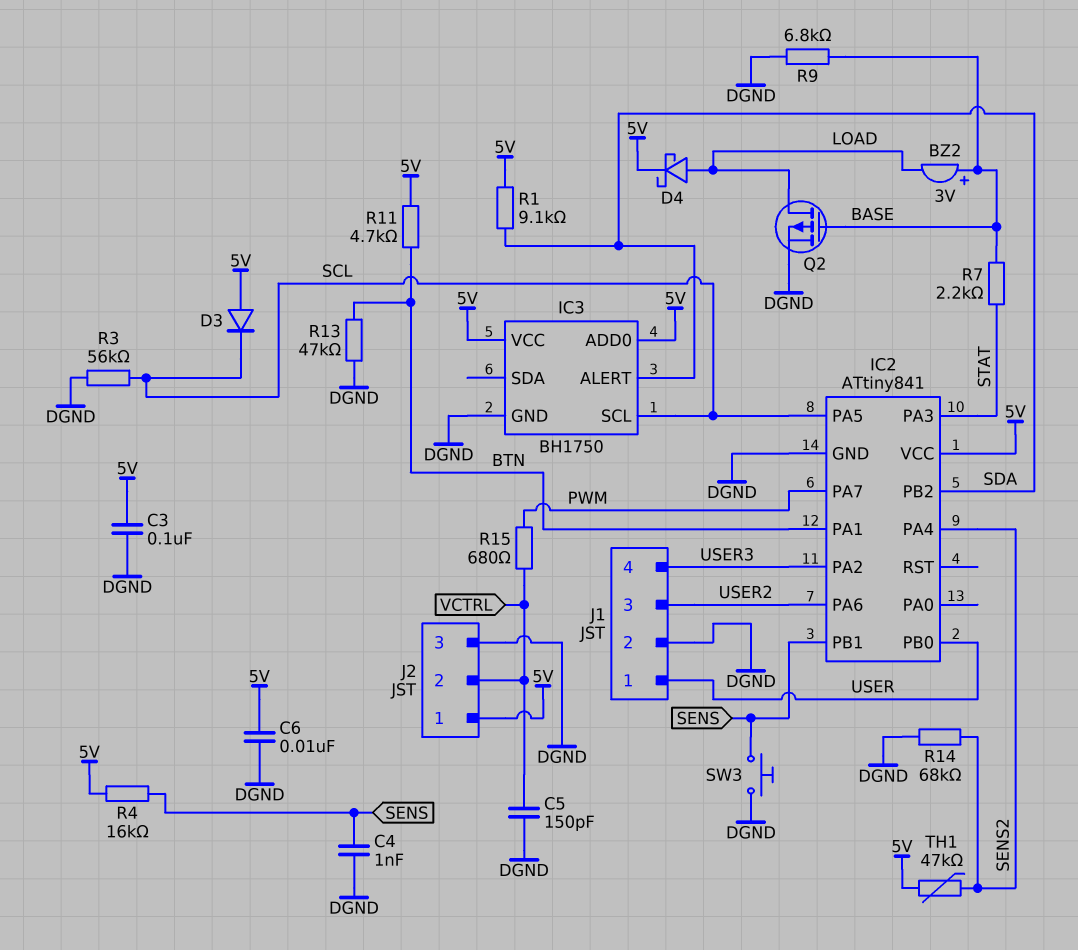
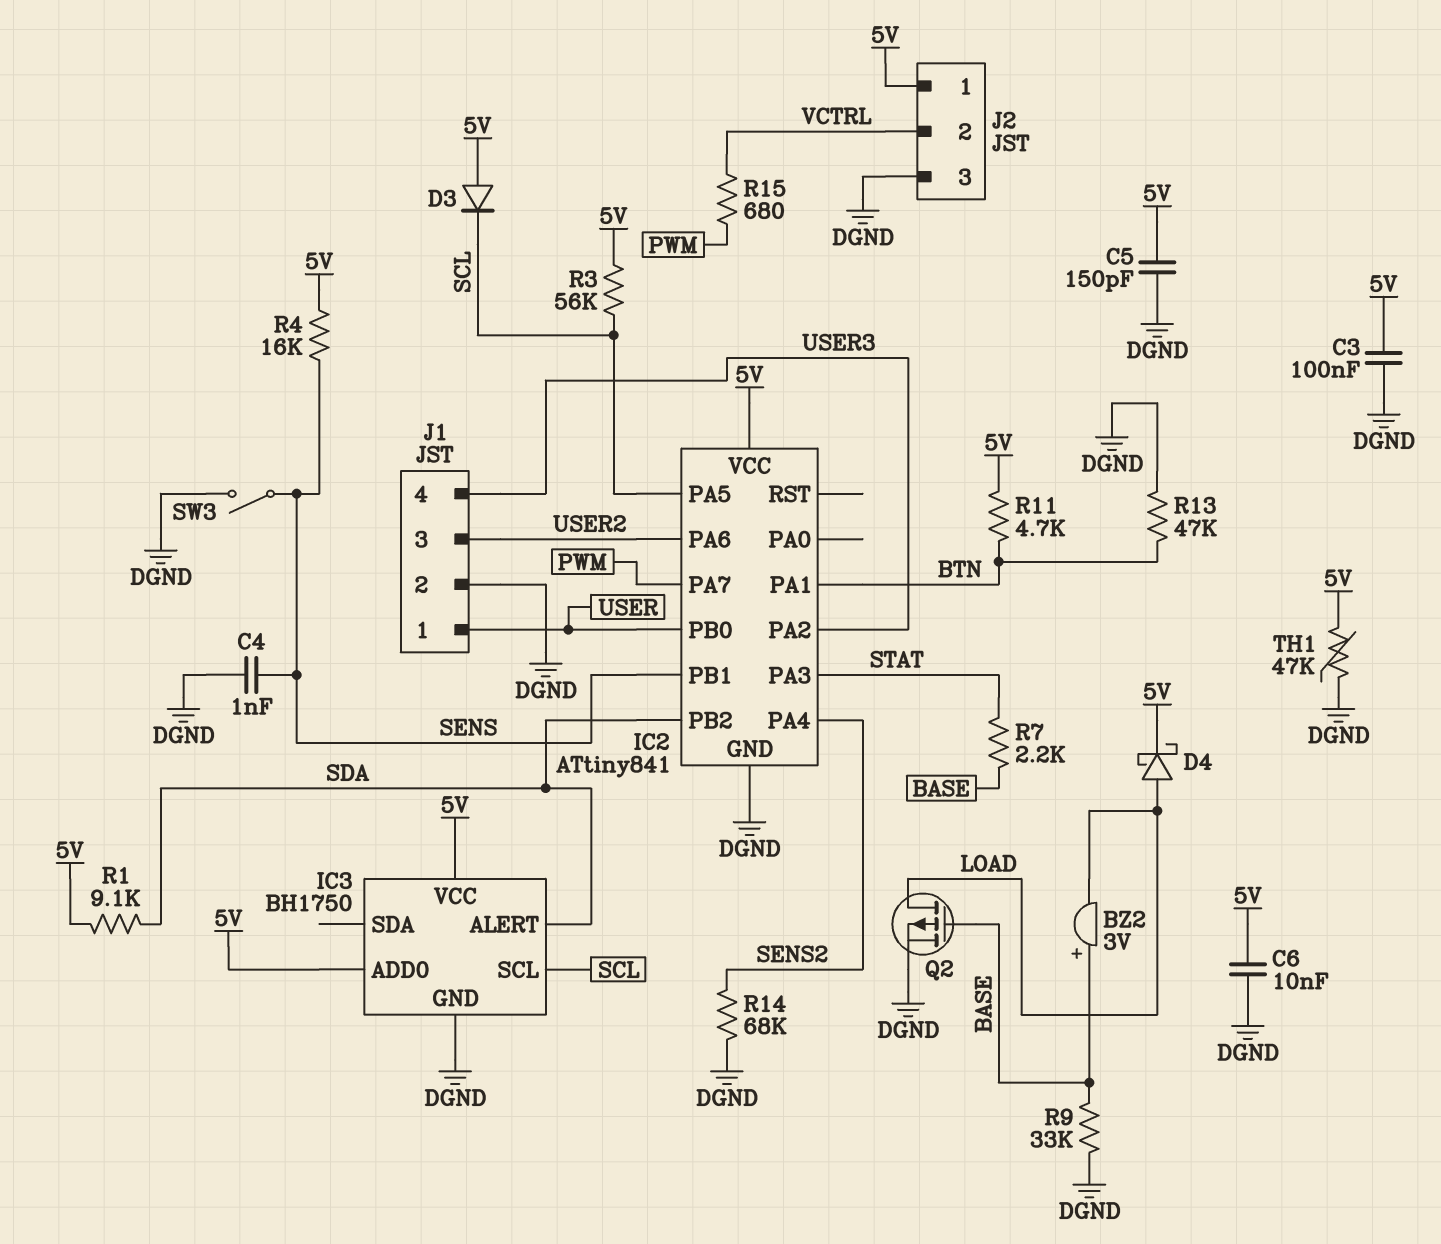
C5: 150pF (DGND, VCTRL) -> 150pF (5V, DGND)
R3: 56k (DGND, SCL) -> 56k (5V, SCL)
R9: 6.8k (BASE, DGND) -> 33k (BASE, DGND)
SW3: button (DGND, SENS) -> switch (DGND, SENS)
TH1: 47k (5V, SENS2) -> 47k (5V, DGND)

